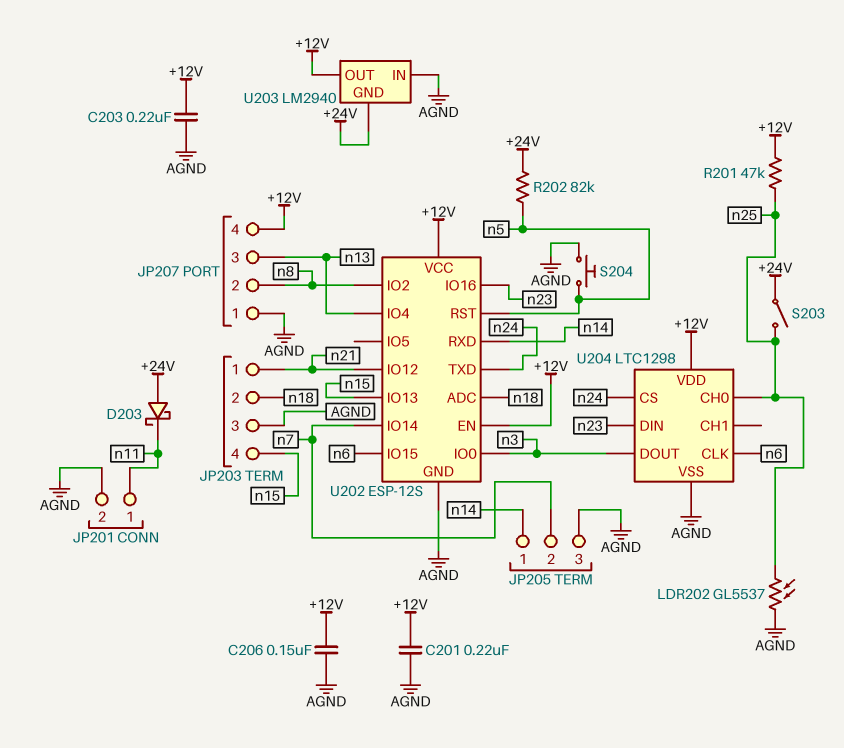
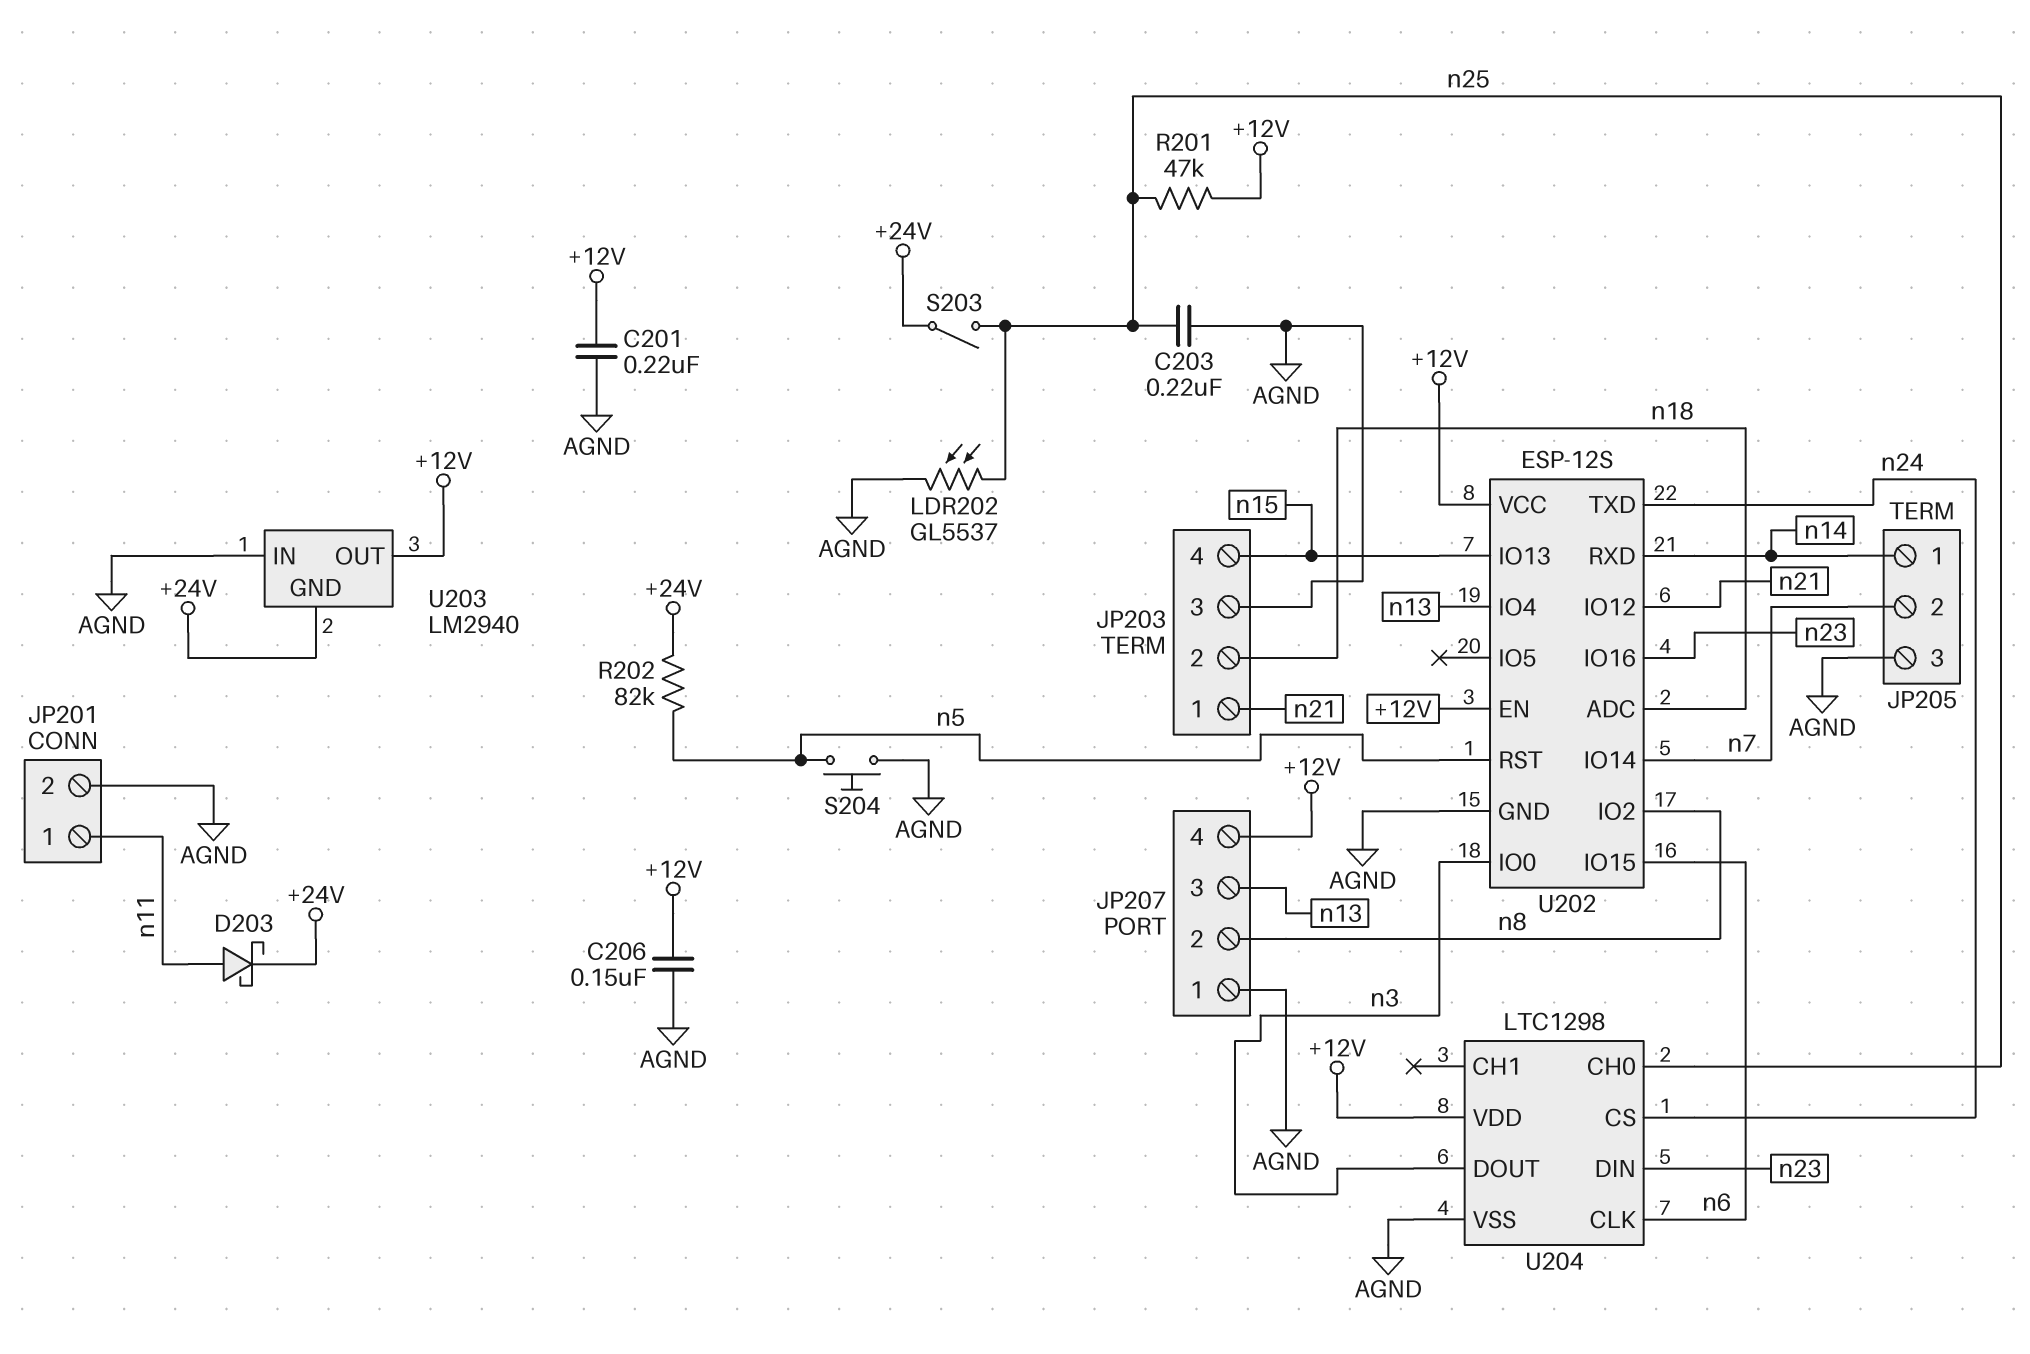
C203: 220nF (+12V, AGND) -> 220nF (AGND, n25)
D203: schottky (A +24V, K n11) -> schottky (A n11, K +24V)

